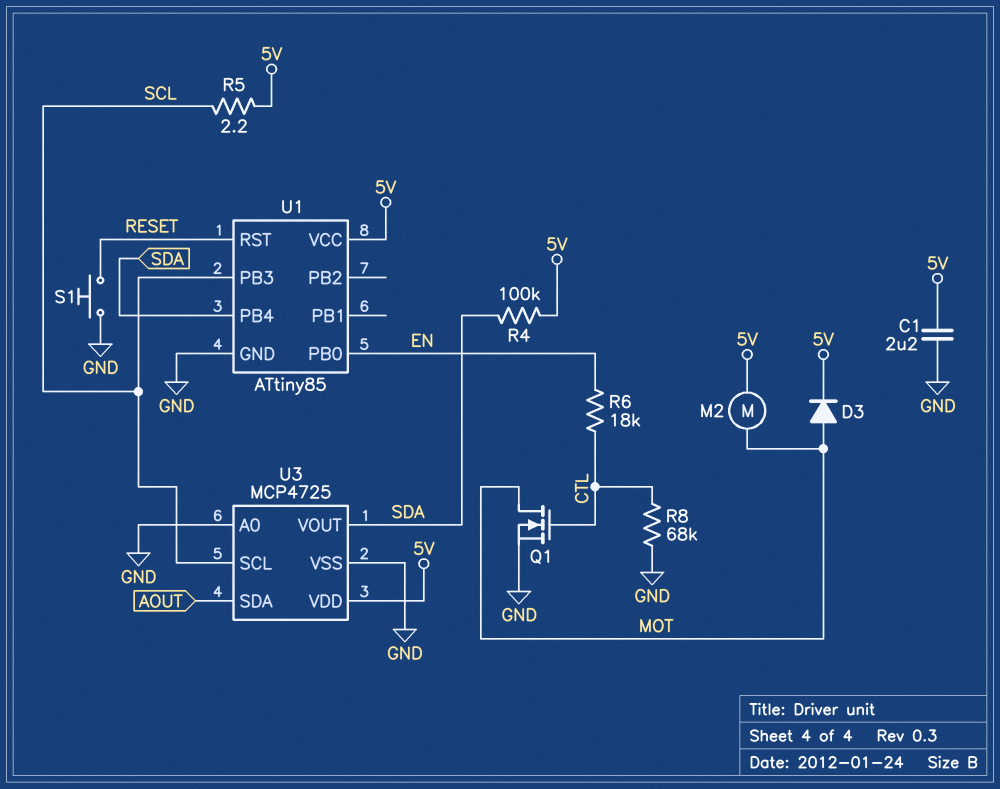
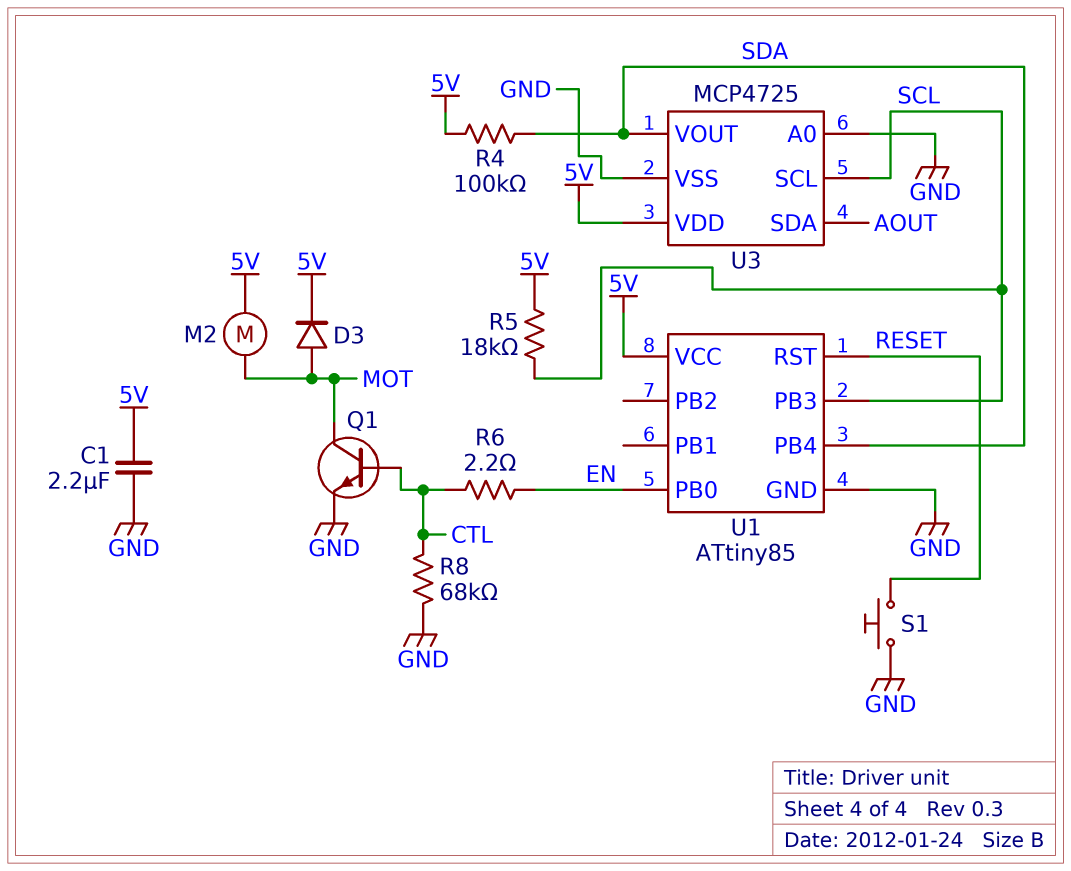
Q1: NMOS (G CTL, D MOT, S GND) -> NPN (B CTL, C MOT, E GND)
R5: 2.2 (5V, SCL) -> 18k (5V, SCL)
R6: 18k (CTL, EN) -> 2.2 (CTL, EN)

